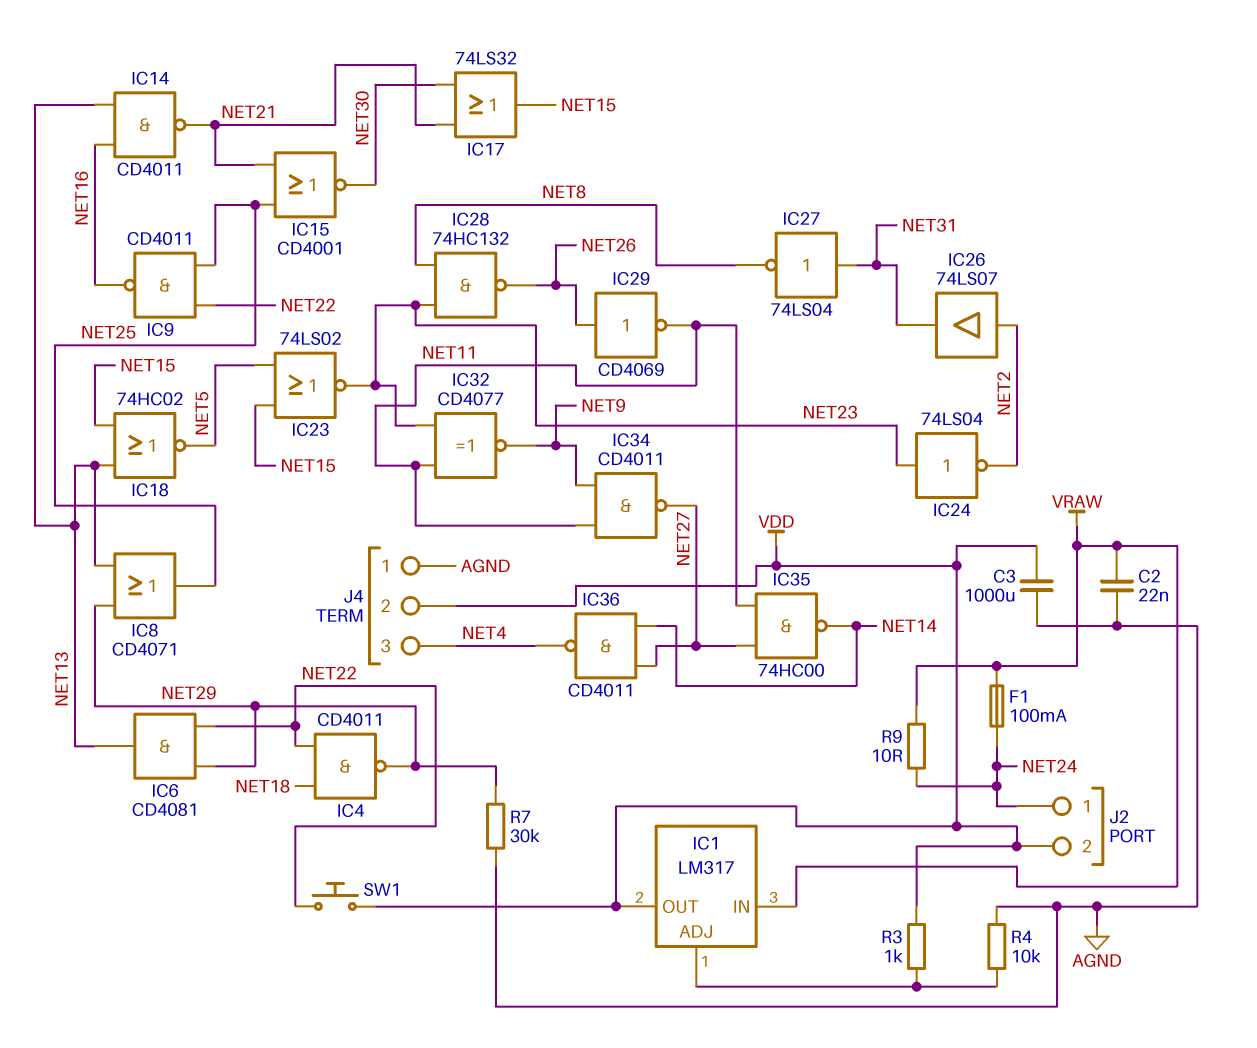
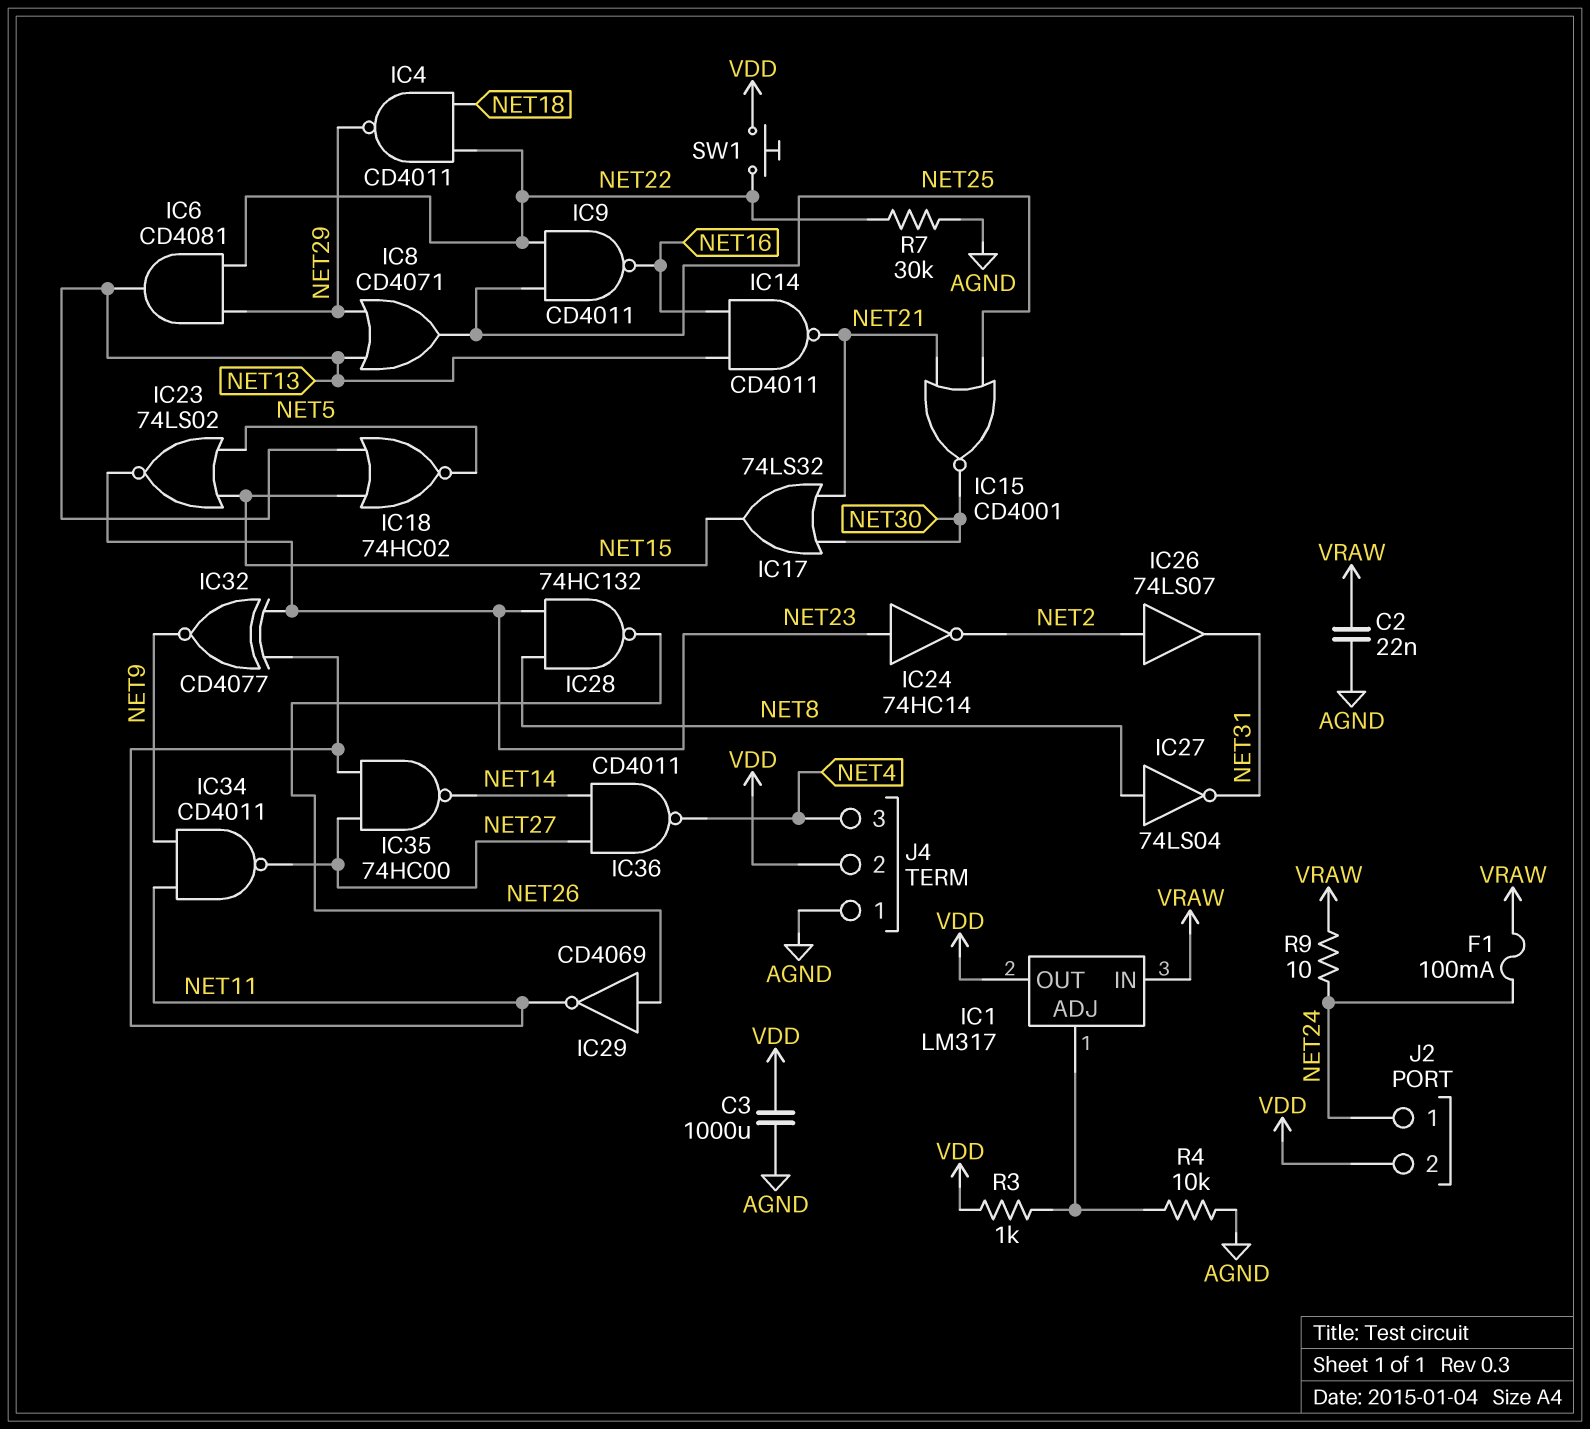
IC24: NOT 74LS04 (in NET23, out NET2) -> NOT 74HC14 (in NET23, out NET2)
IC27: NOT 74LS04 (in NET31, out NET8) -> NOT 74LS04 (in NET8, out NET31)
R7: 30k (AGND, NET29) -> 30k (AGND, NET22)

